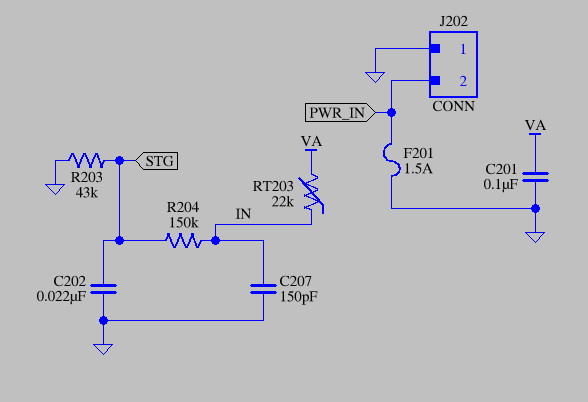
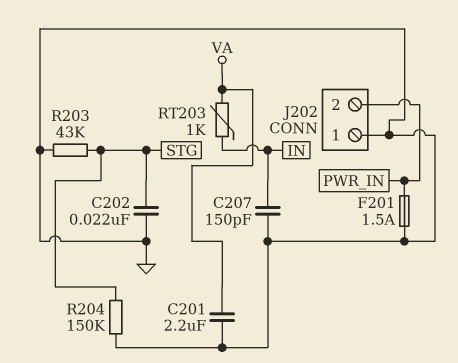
C201: 100nF (GND, VA) -> 2.2uF (GND, VA)
R204: 150k (IN, STG) -> 150k (GND, STG)
RT203: 22k (IN, VA) -> 1k (IN, VA)

